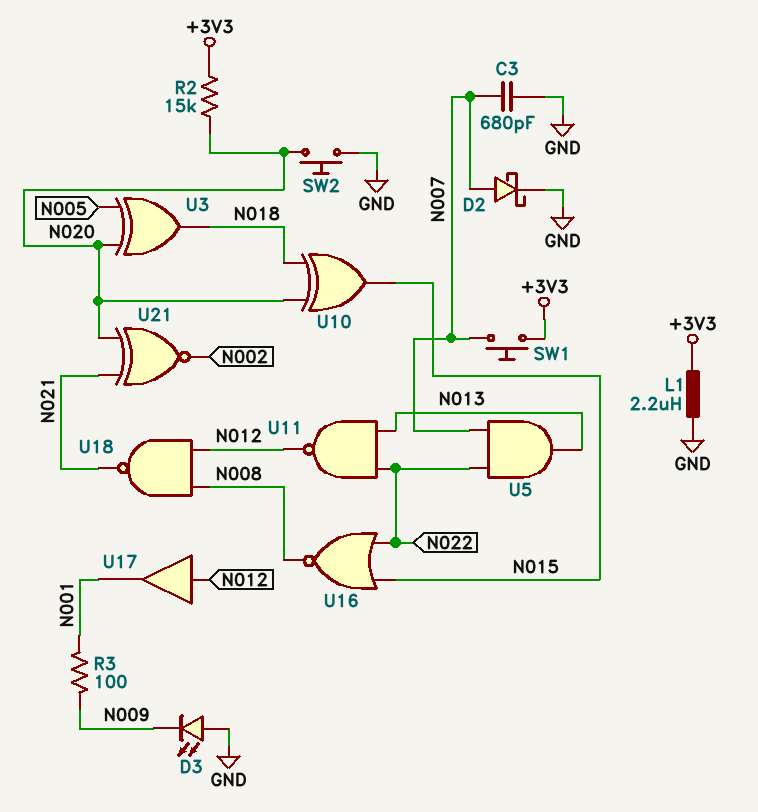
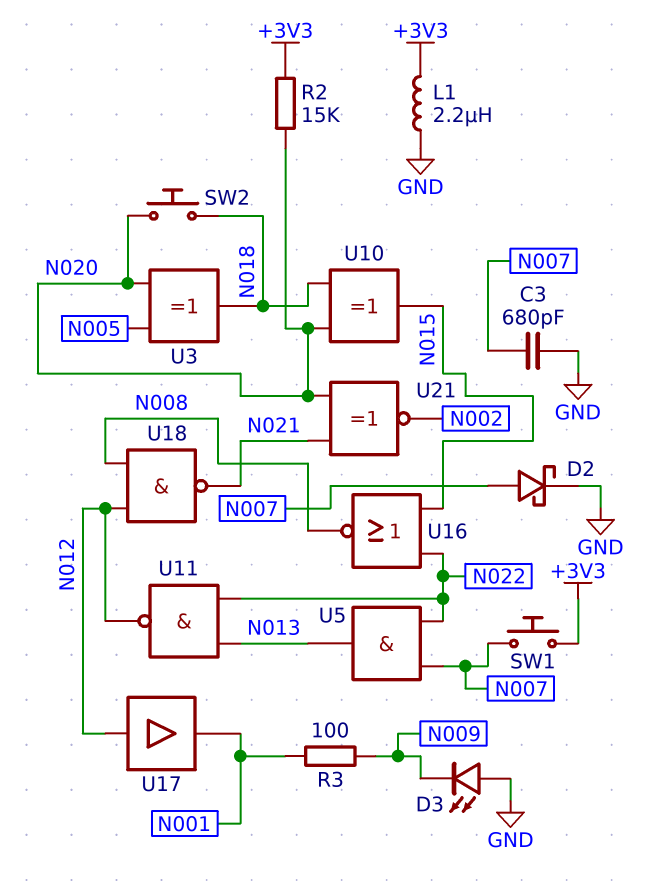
SW2: button (GND, N020) -> button (N018, N020)

